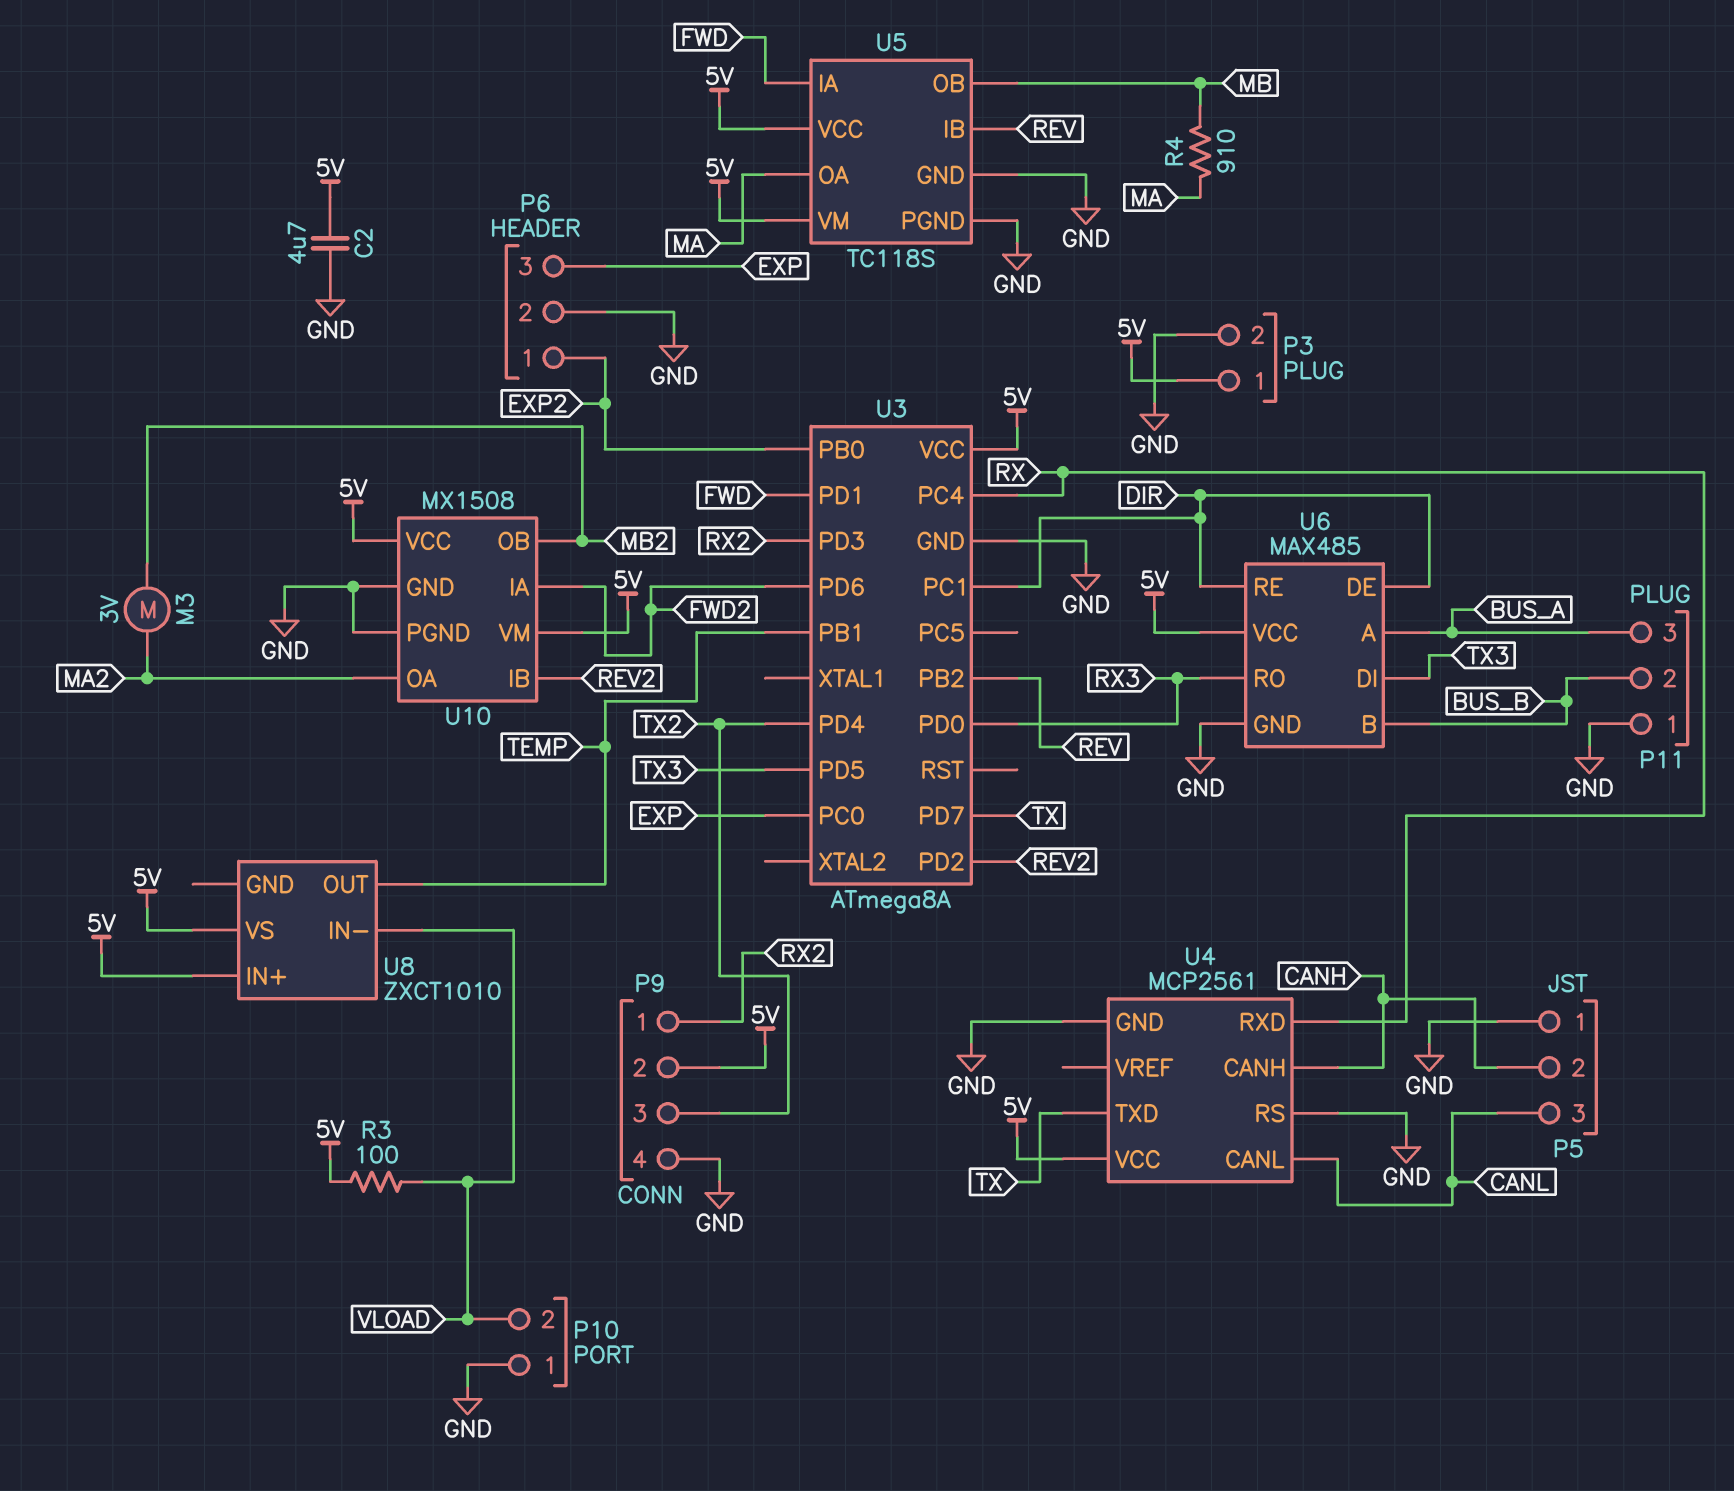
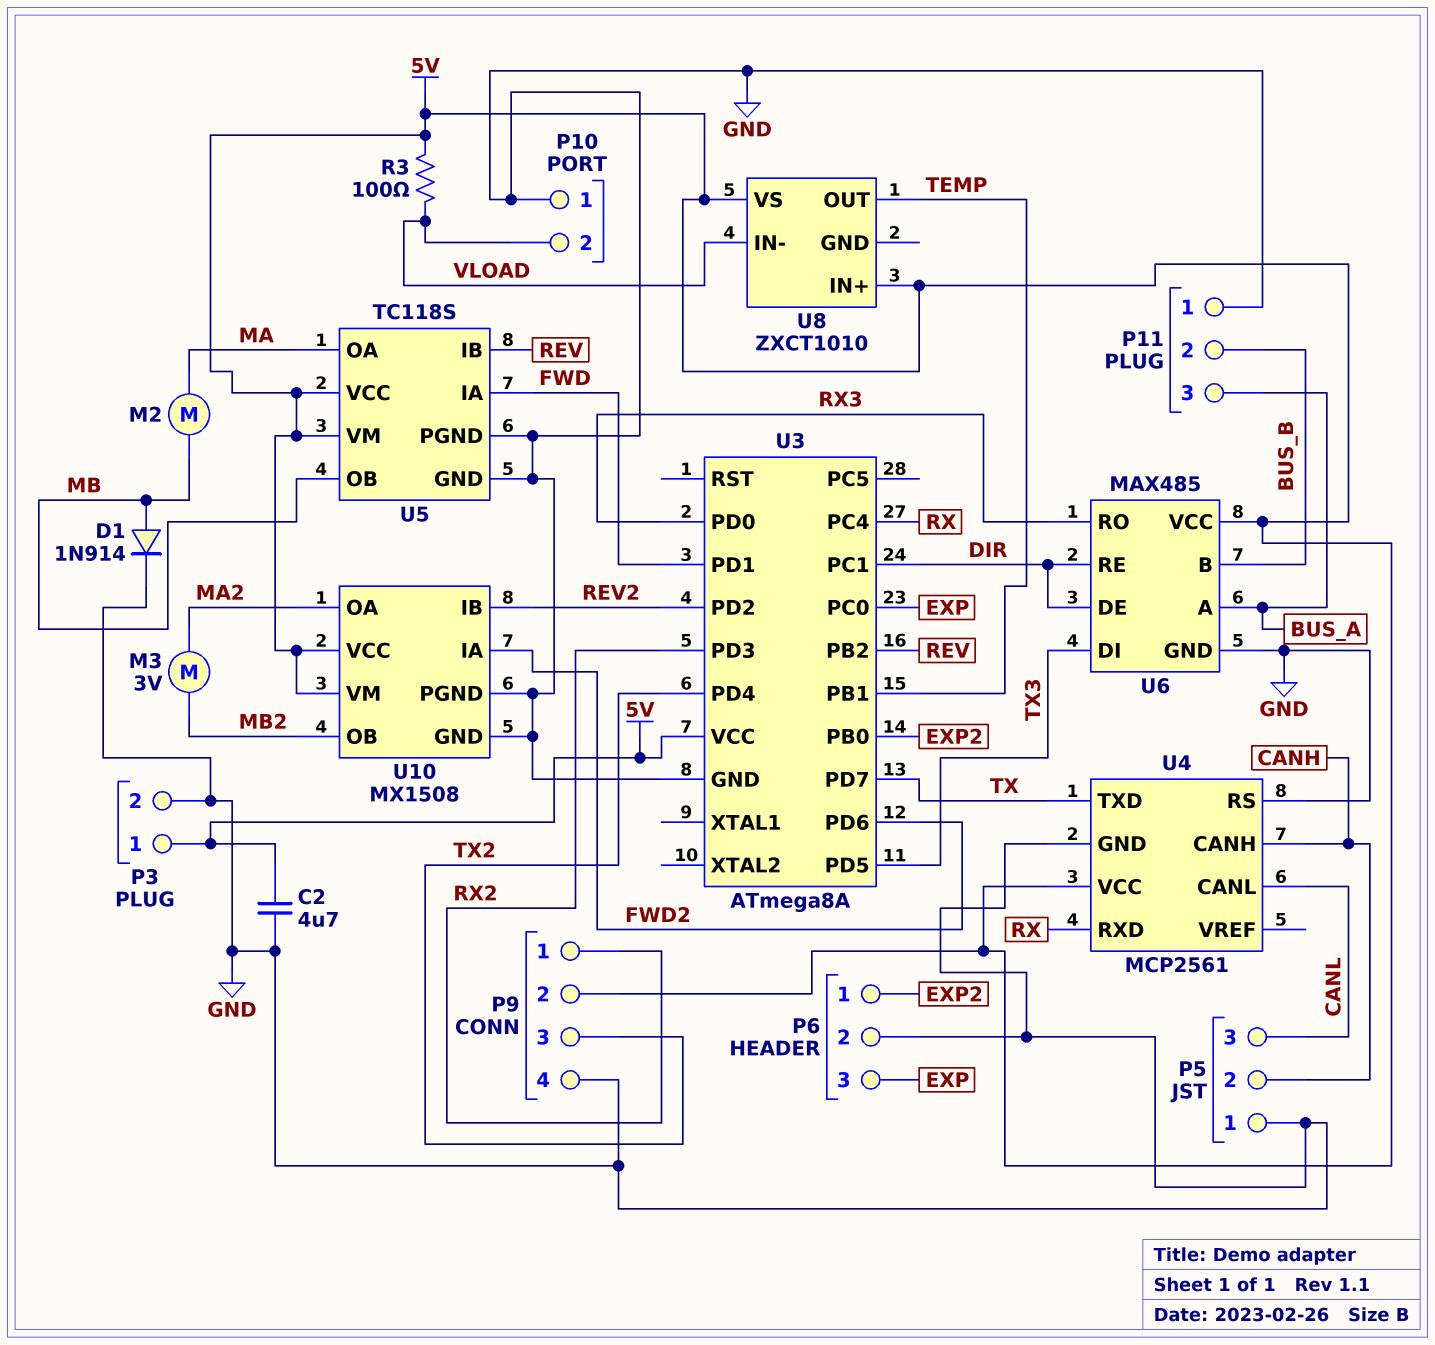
D1: none -> diode 1N914 (A MB, K GND)
M2: none -> motor (MA, MB)
R4: 910 (MA, MB) -> none

